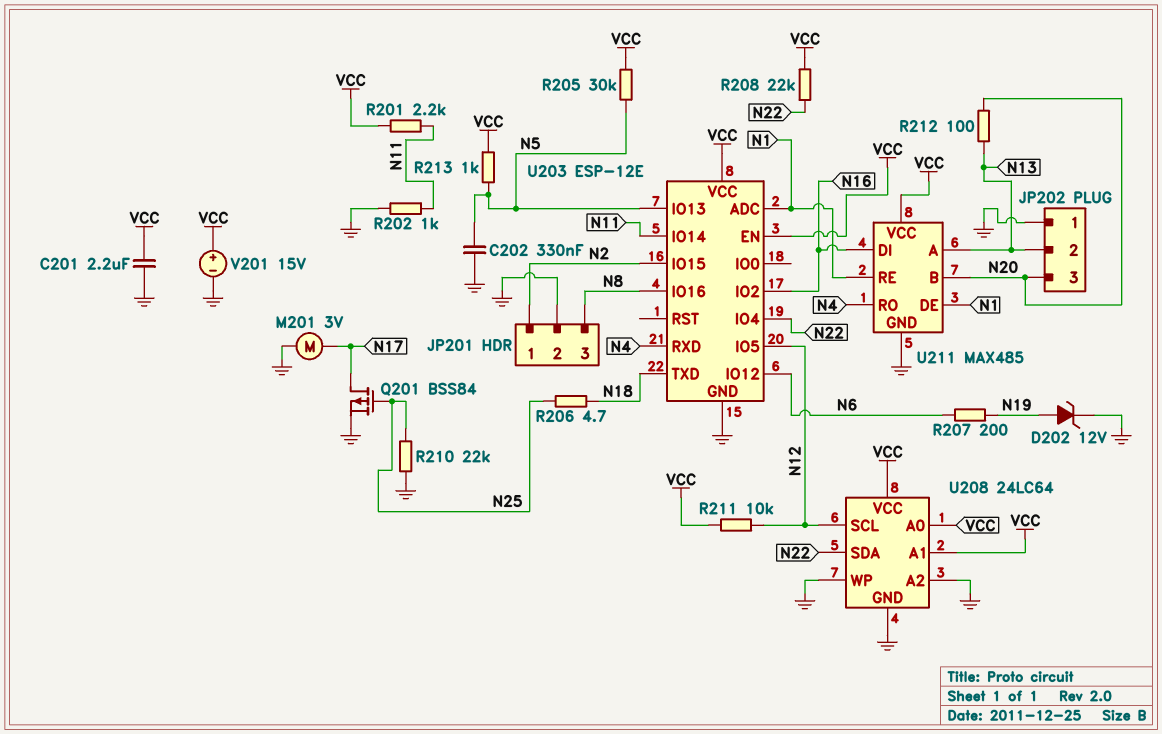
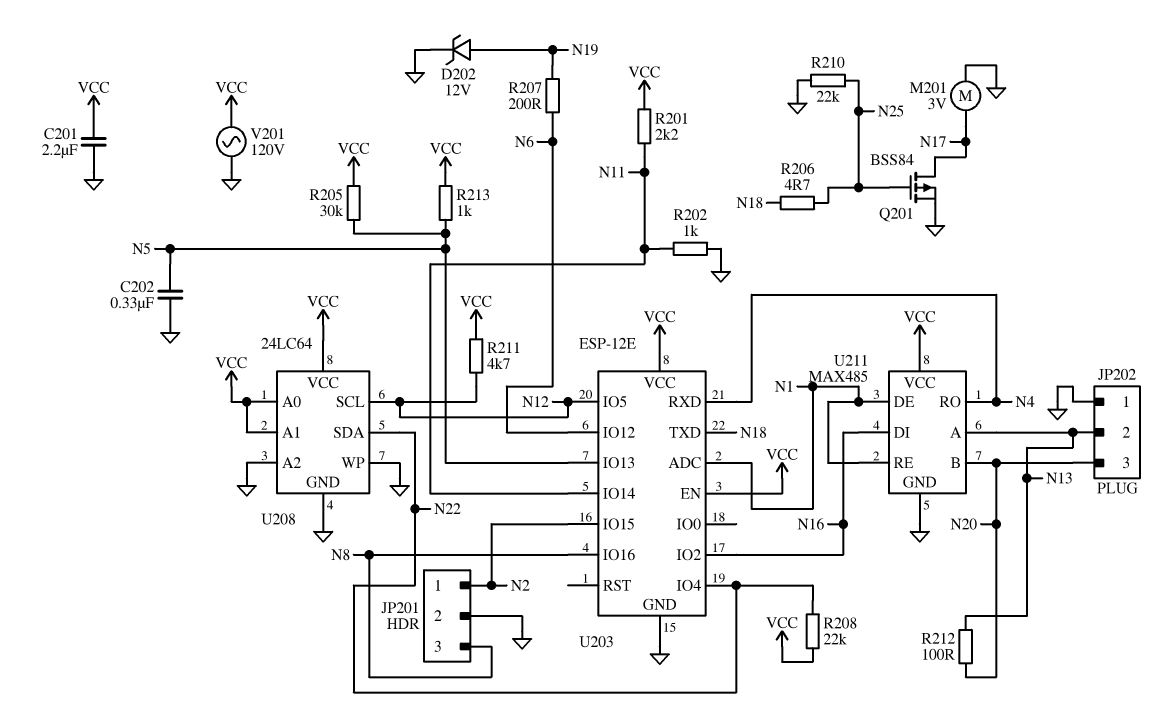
R211: 10k (N12, VCC) -> 4.7k (N12, VCC)
V201: 15V (plus VCC, minus GND) -> AC 120V (GND, VCC)

